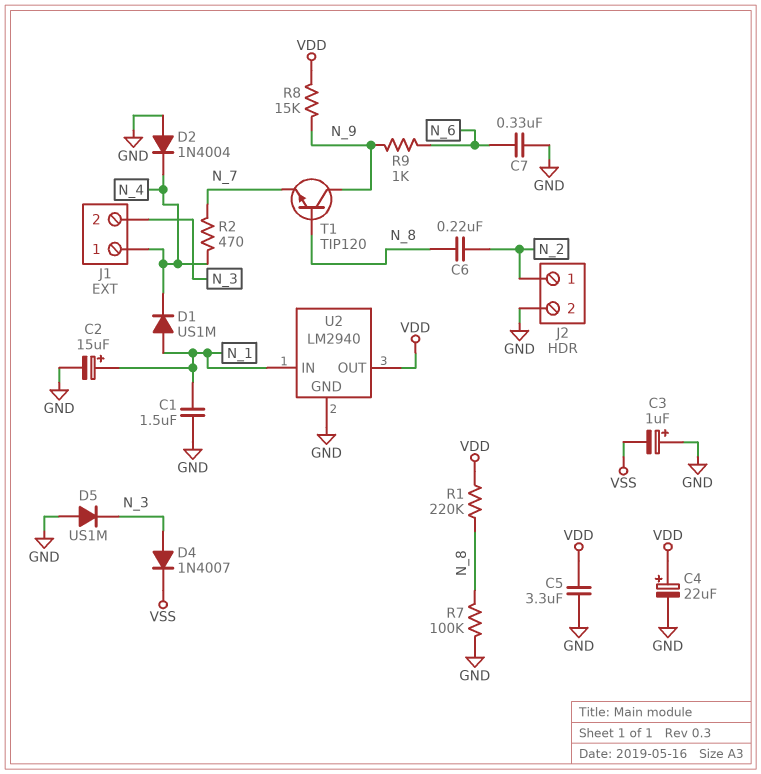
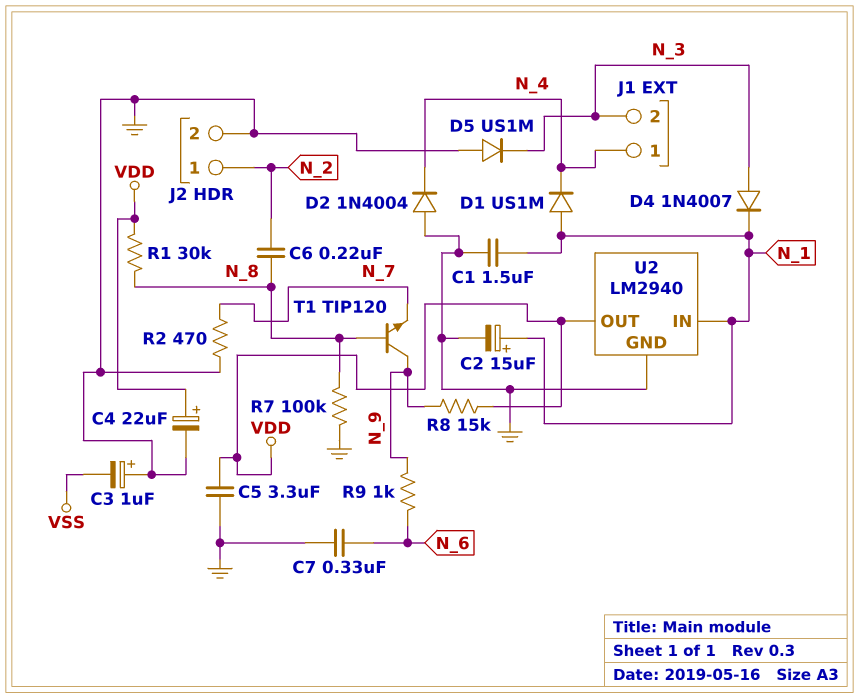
D4: diode 1N4007 (A N_3, K VSS) -> diode 1N4007 (A N_3, K N_1)
R1: 220k (N_8, VDD) -> 30k (N_8, VDD)
R2: 470 (N_4, N_7) -> 470 (GND, N_7)

